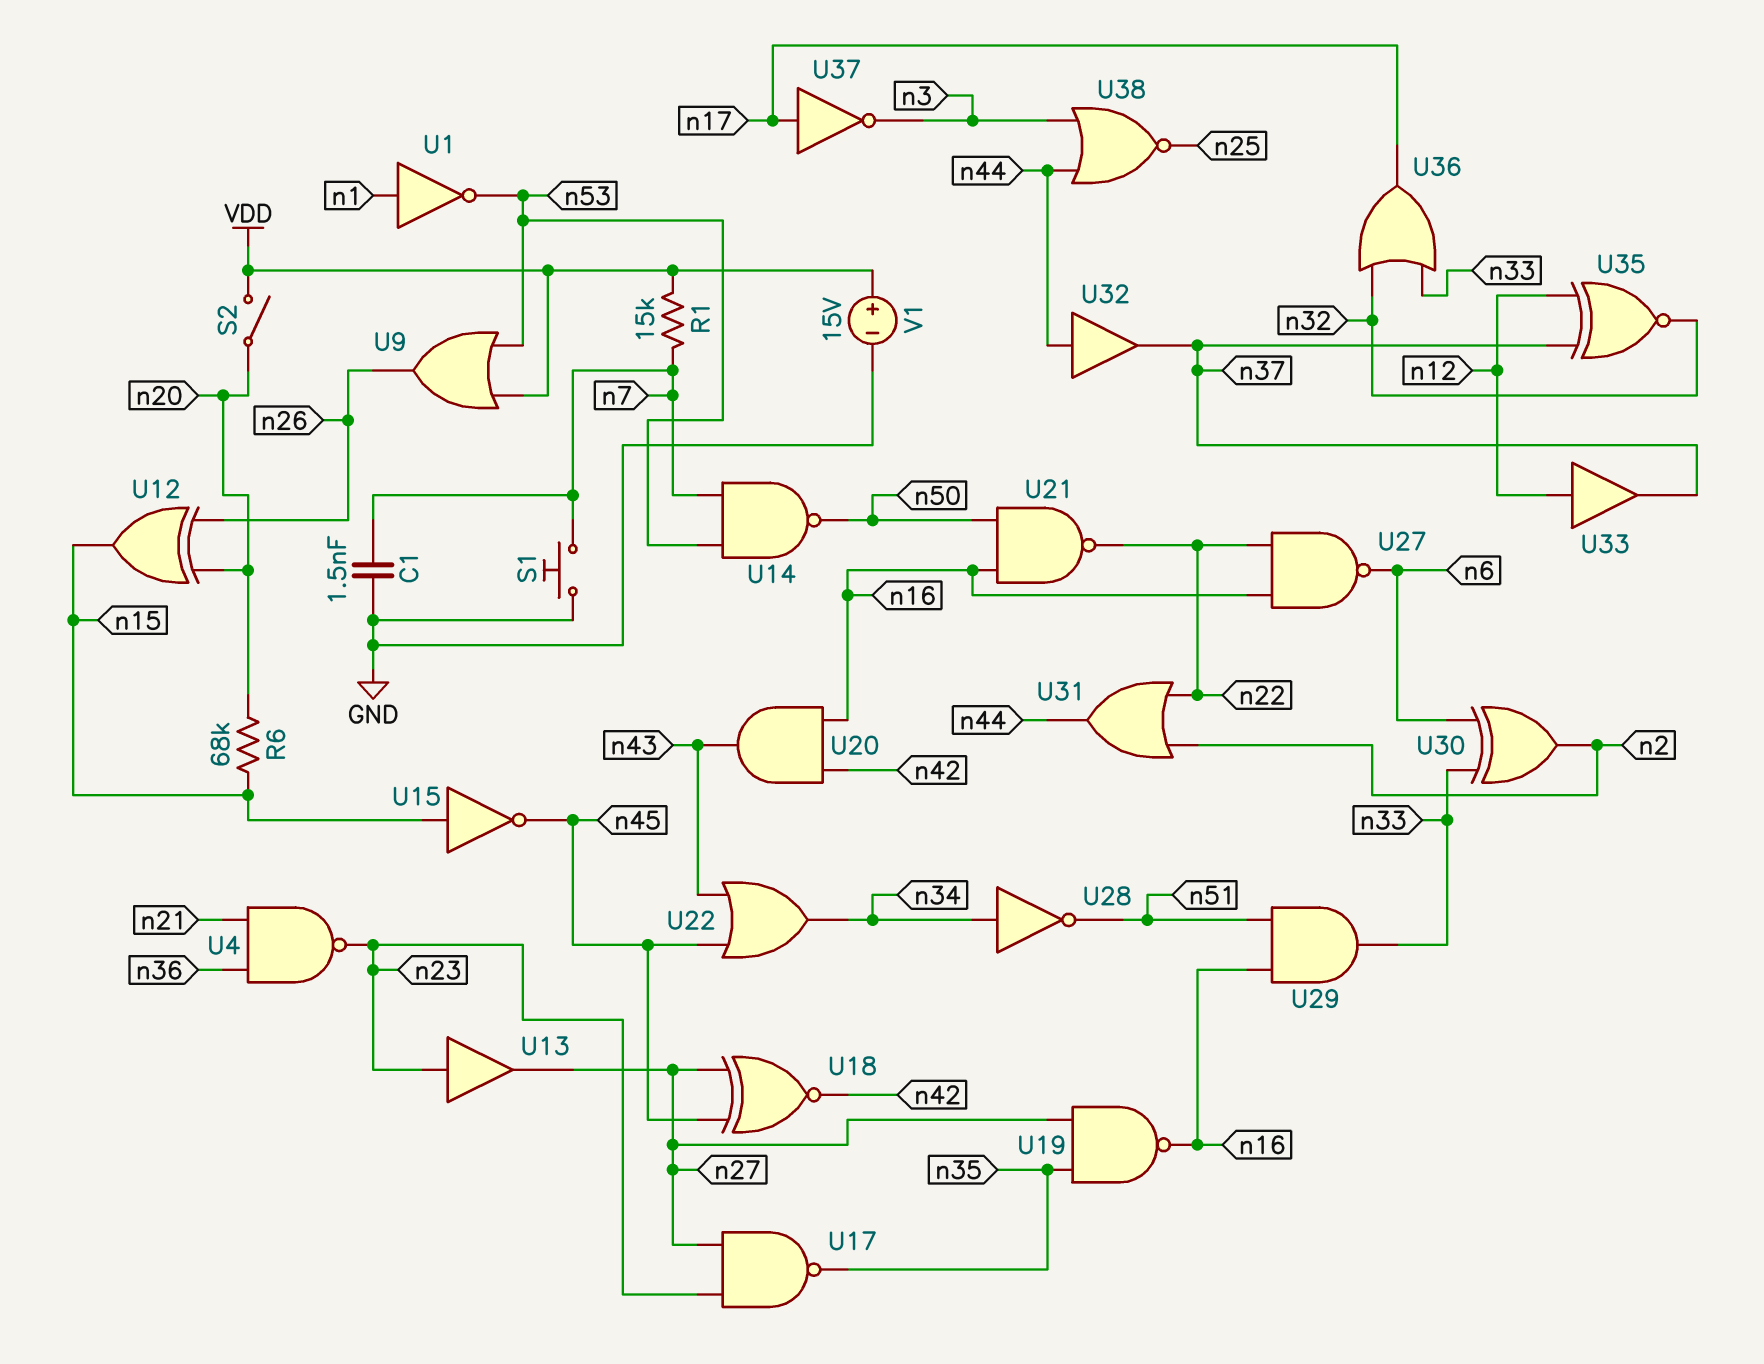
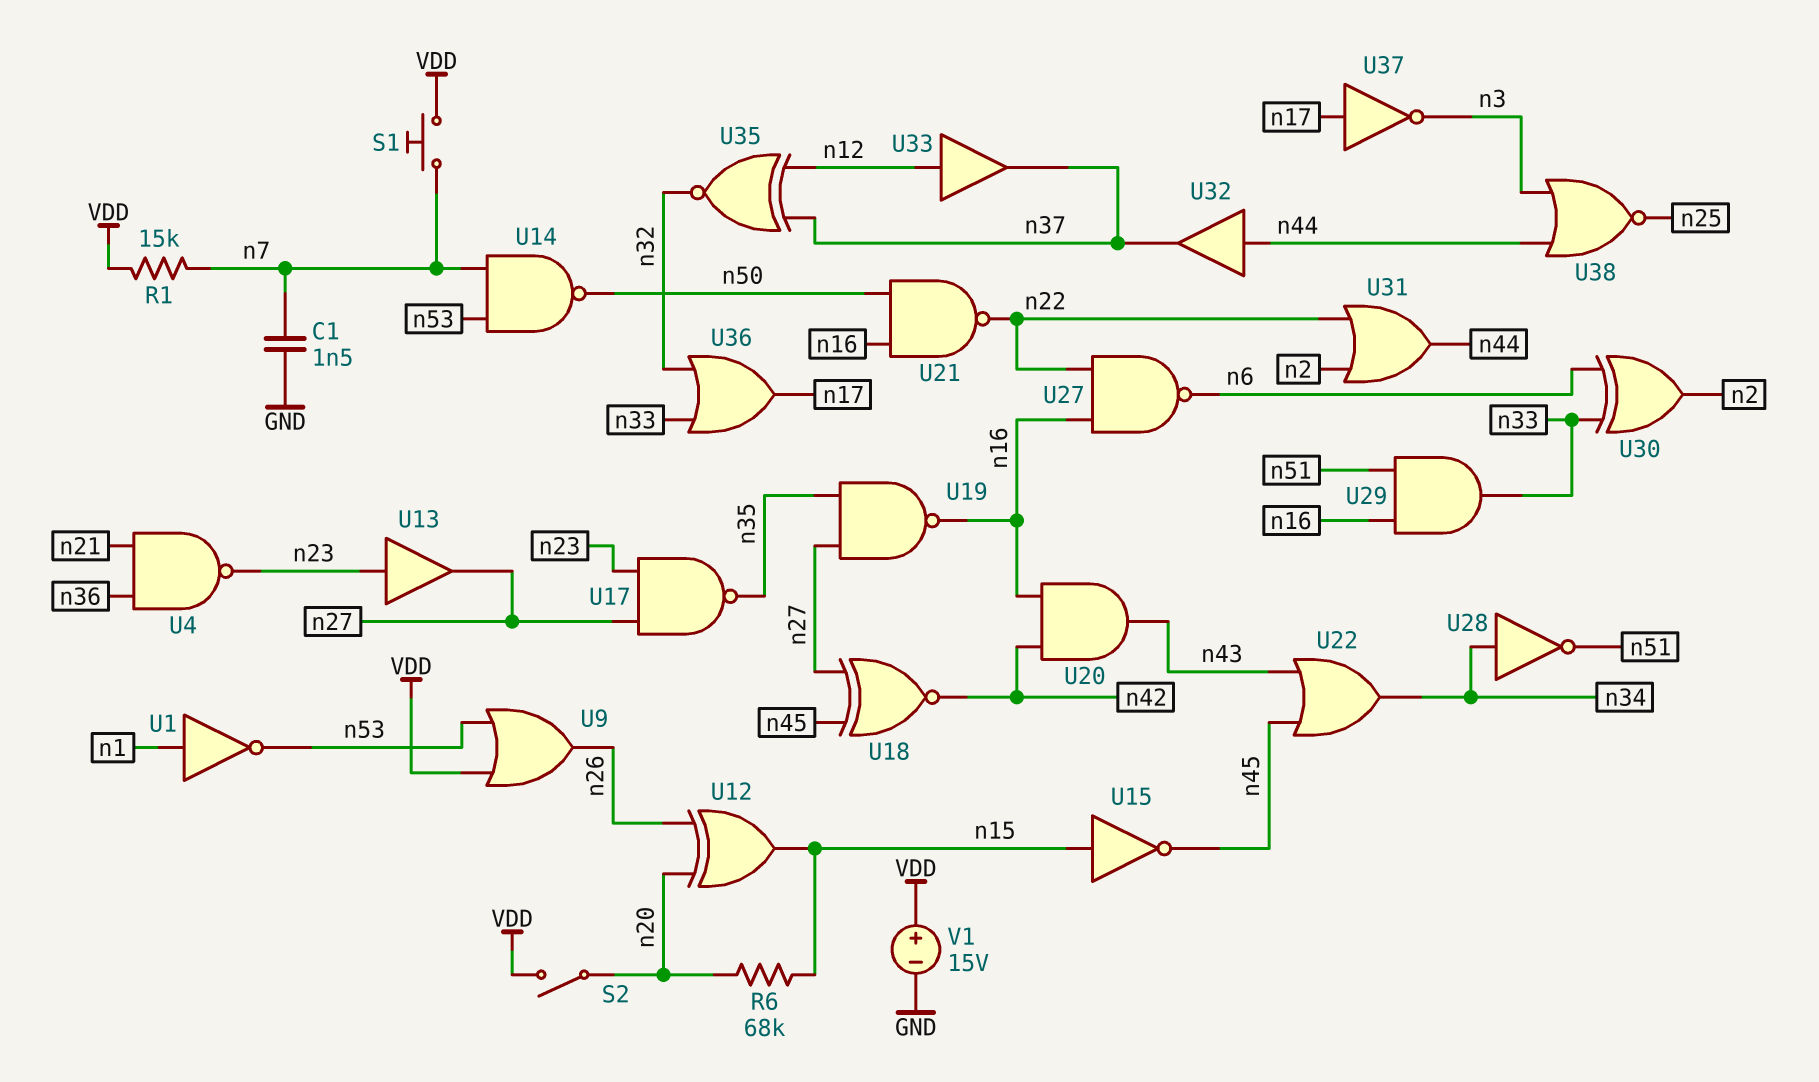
S1: button (GND, n7) -> button (VDD, n7)

